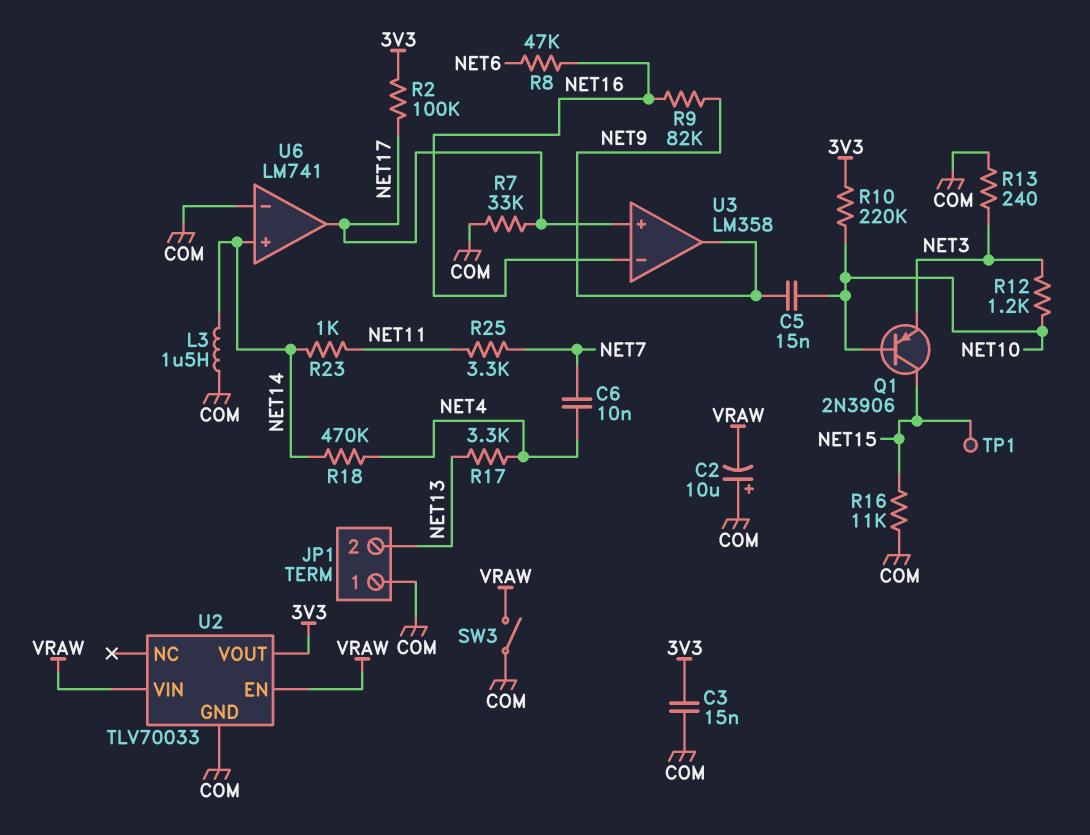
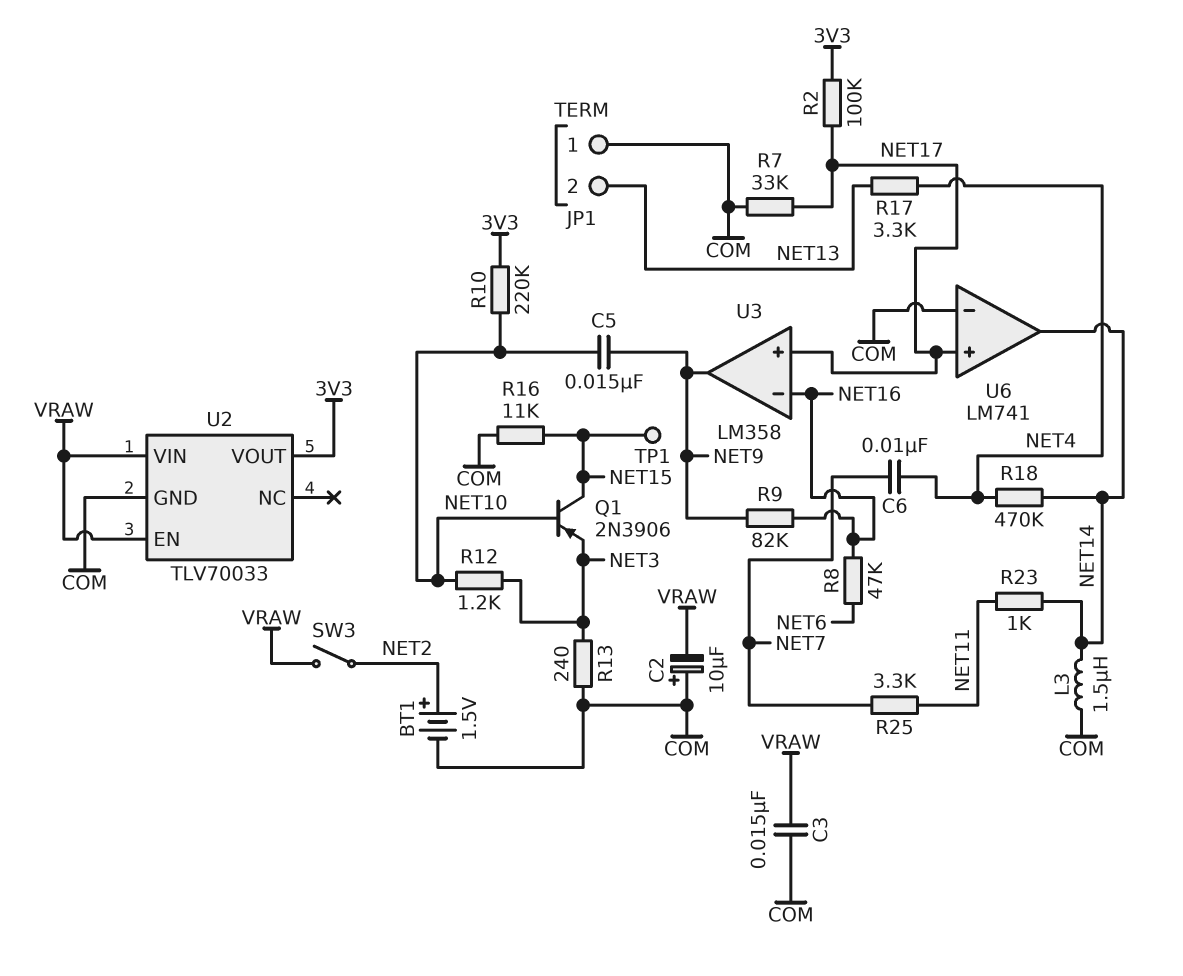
BT1: none -> 1.5V (plus NET2, minus COM)
C3: 15nF (3V3, COM) -> 15nF (COM, VRAW)
SW3: switch (COM, VRAW) -> switch (NET2, VRAW)
U6 pin in+: NET14 -> NET17
U6 pin out: NET17 -> NET14

